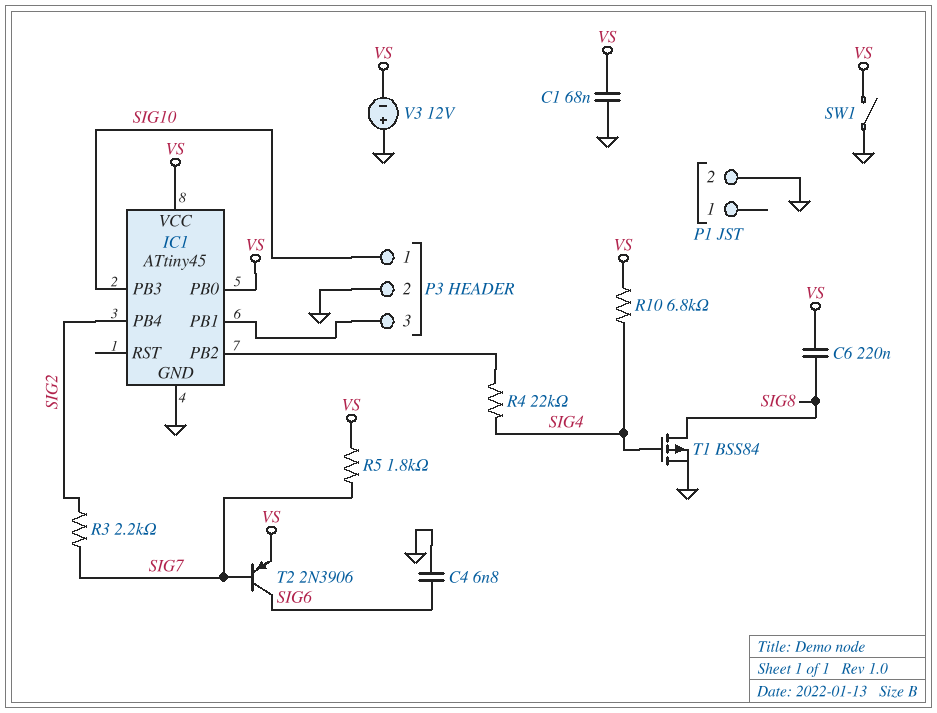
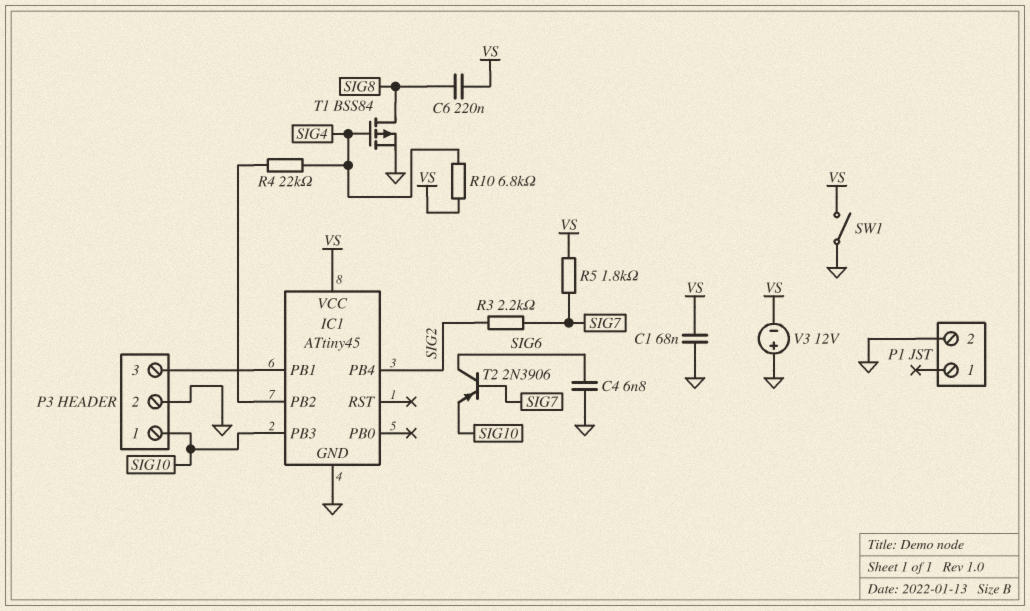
IC1 pin PB0: VS -> none
T2: PNP 2N3906 (B SIG7, C SIG6, E VS) -> PNP 2N3906 (B SIG7, C SIG6, E SIG10)

